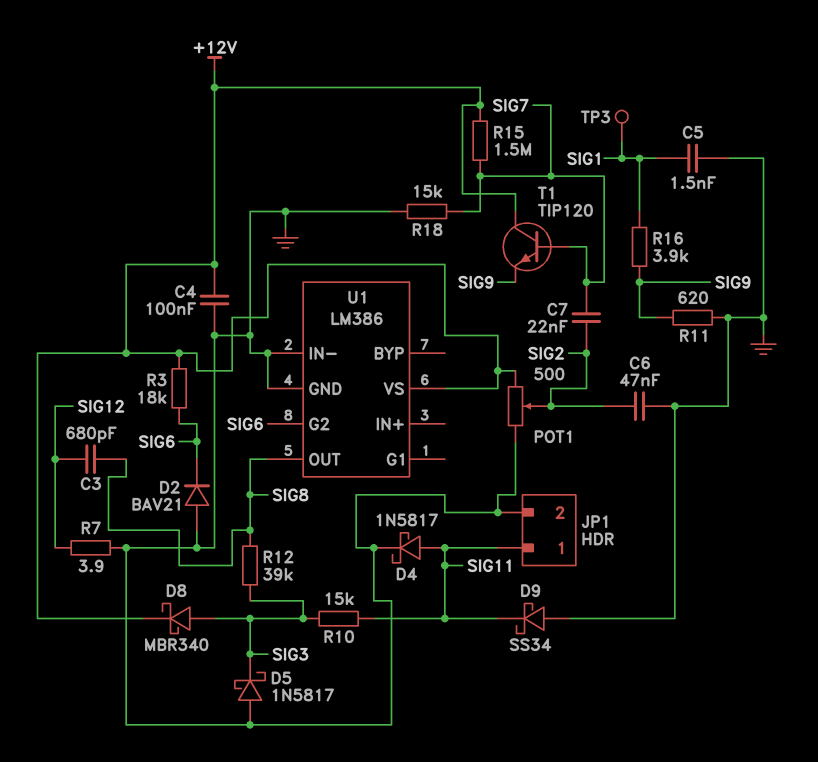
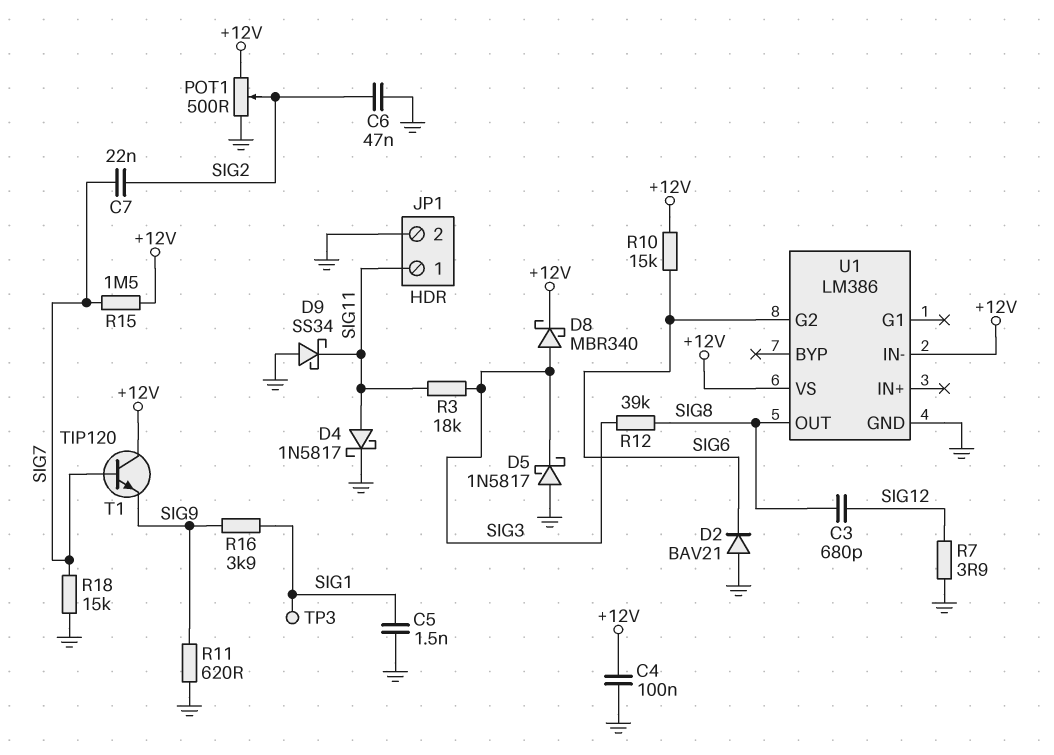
R3: 18k (+12V, SIG6) -> 18k (SIG3, SIG11)
R10: 15k (SIG3, SIG11) -> 15k (+12V, SIG6)
U1 pin IN-: GND -> +12V

